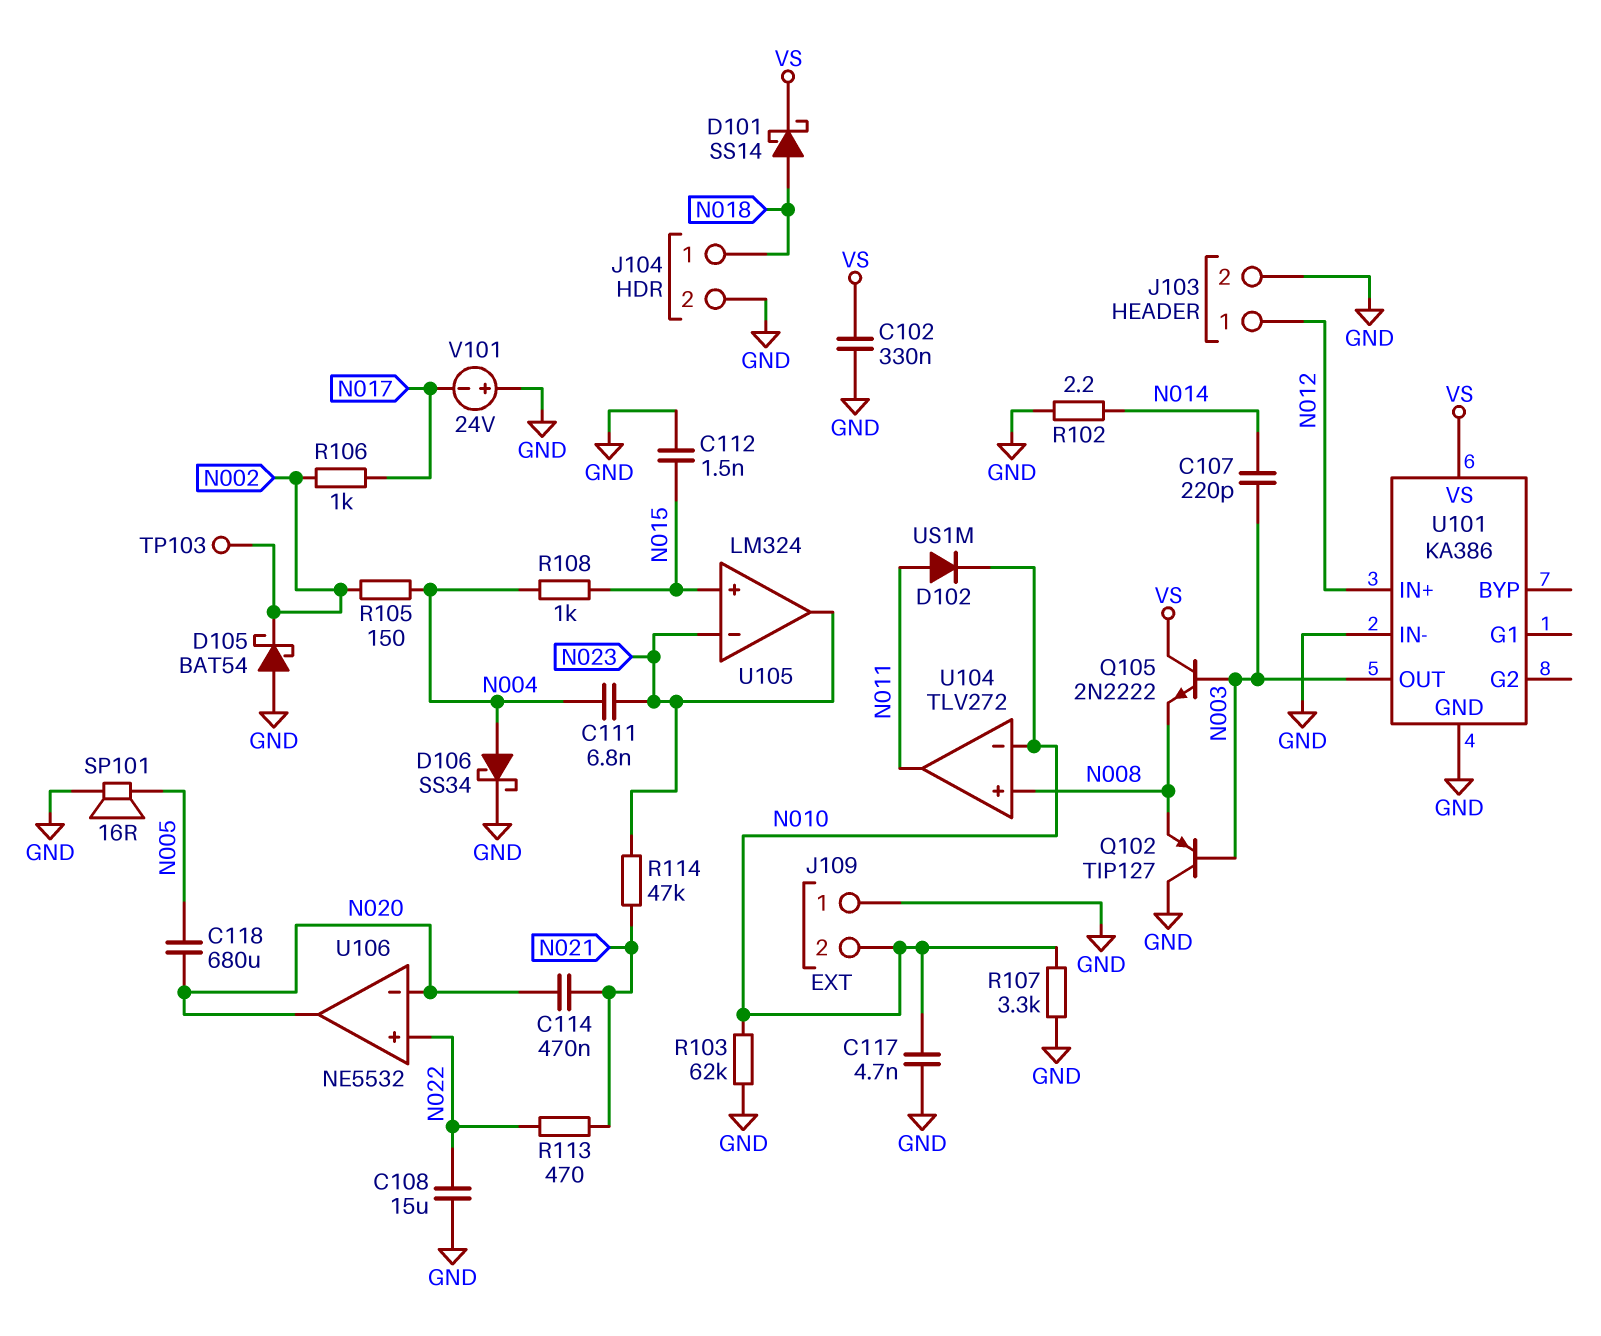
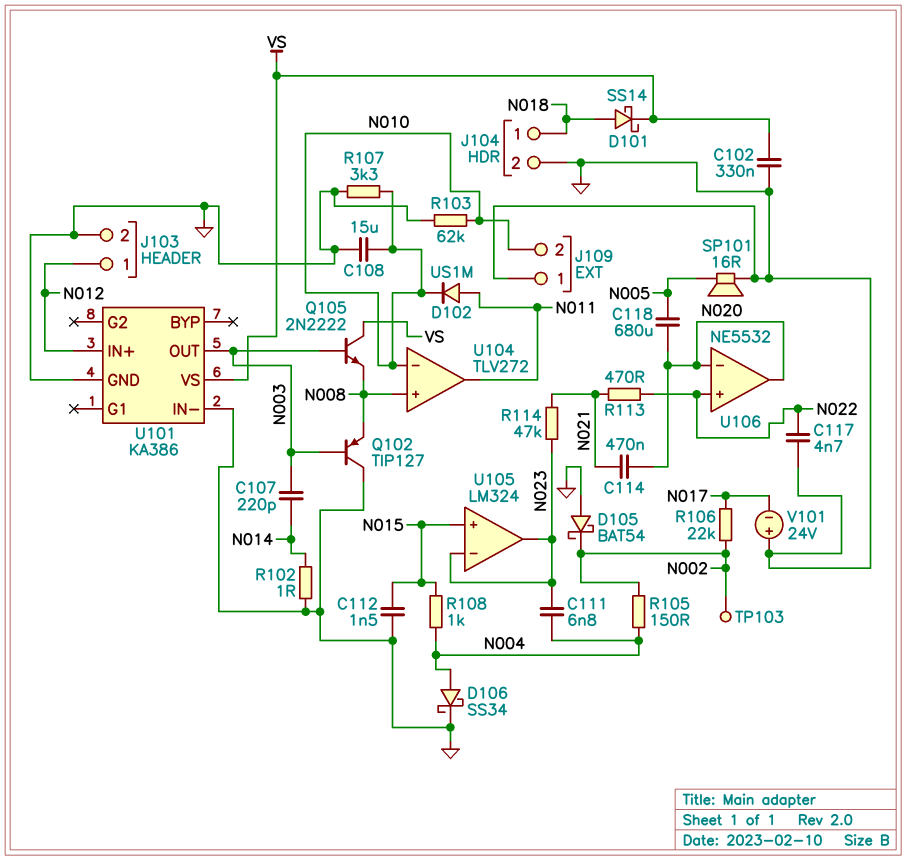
C108: 15uF (GND, N022) -> 15uF (GND, N010)
C117: 4.7nF (GND, N010) -> 4.7nF (GND, N022)
R102: 2.2 (GND, N014) -> 1 (GND, N014)
R106: 1k (N002, N017) -> 22k (N002, N017)

